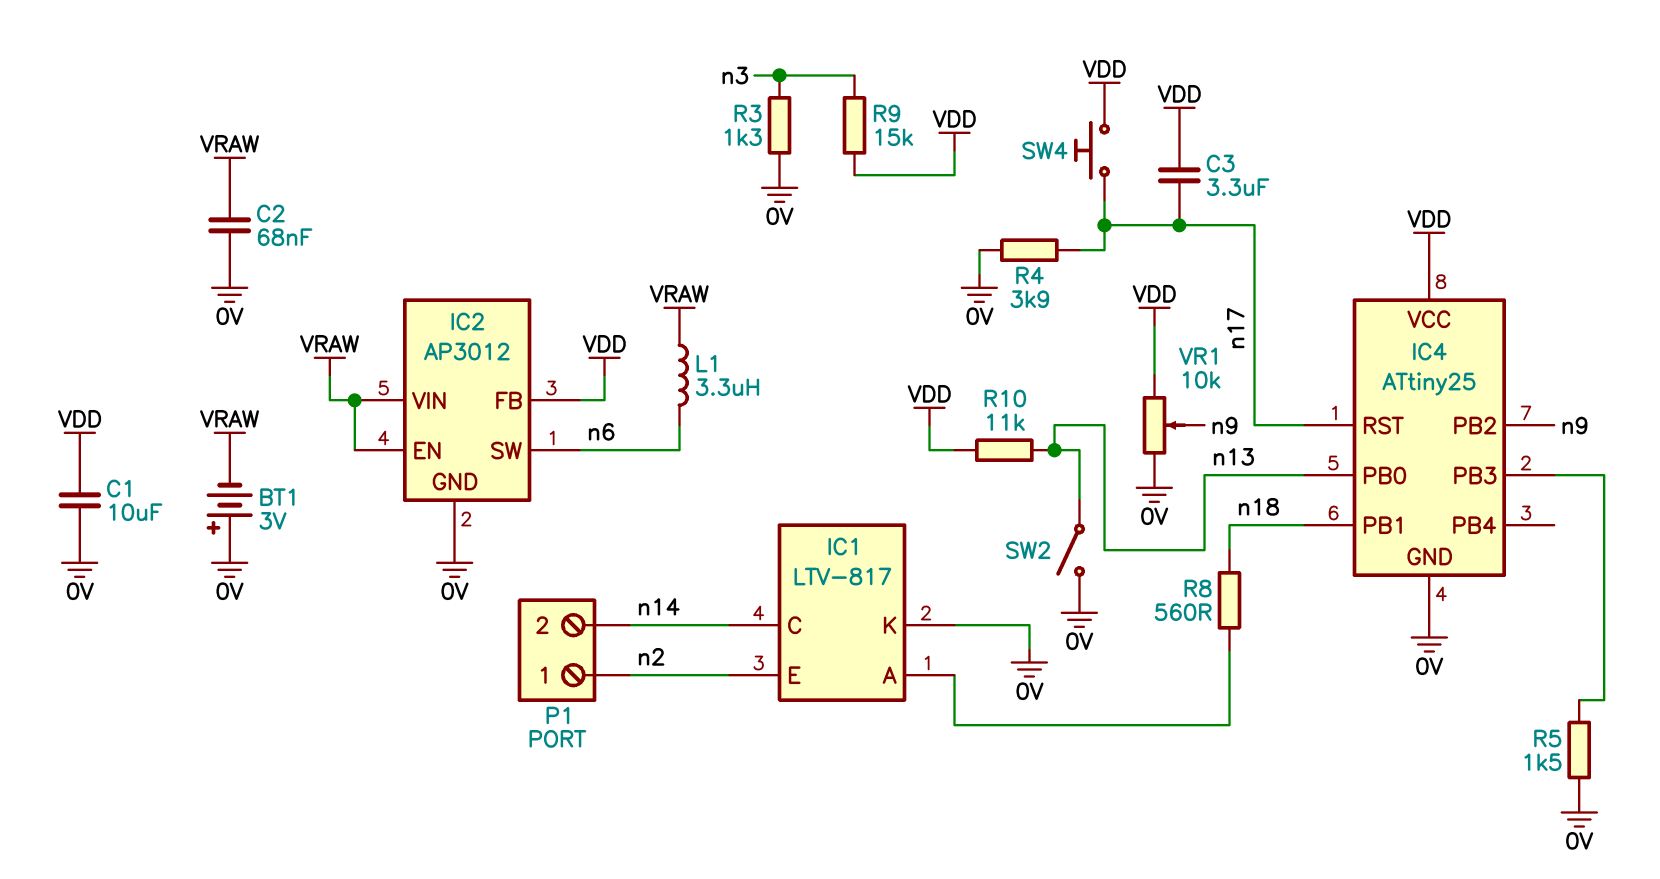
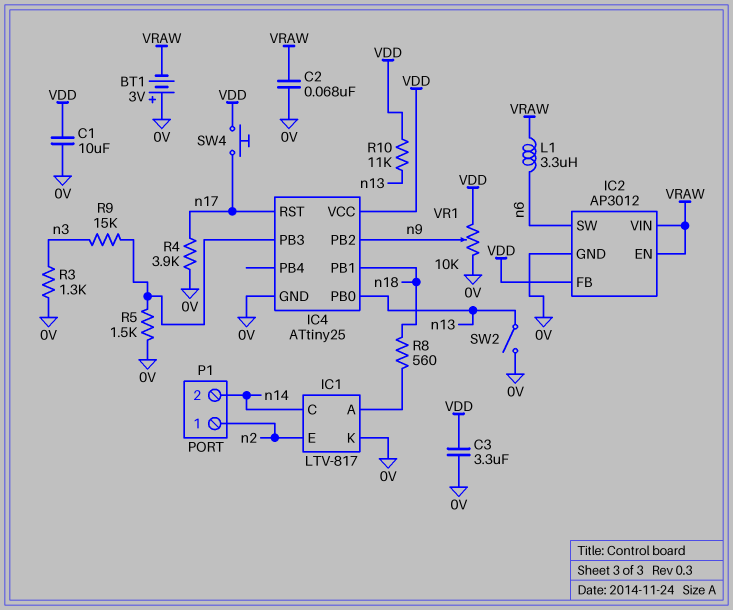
C3: 3.3uF (VDD, n17) -> 3.3uF (0V, VDD)
R9: 15k (VDD, n3) -> 15k (IC4/PB3, n3)

